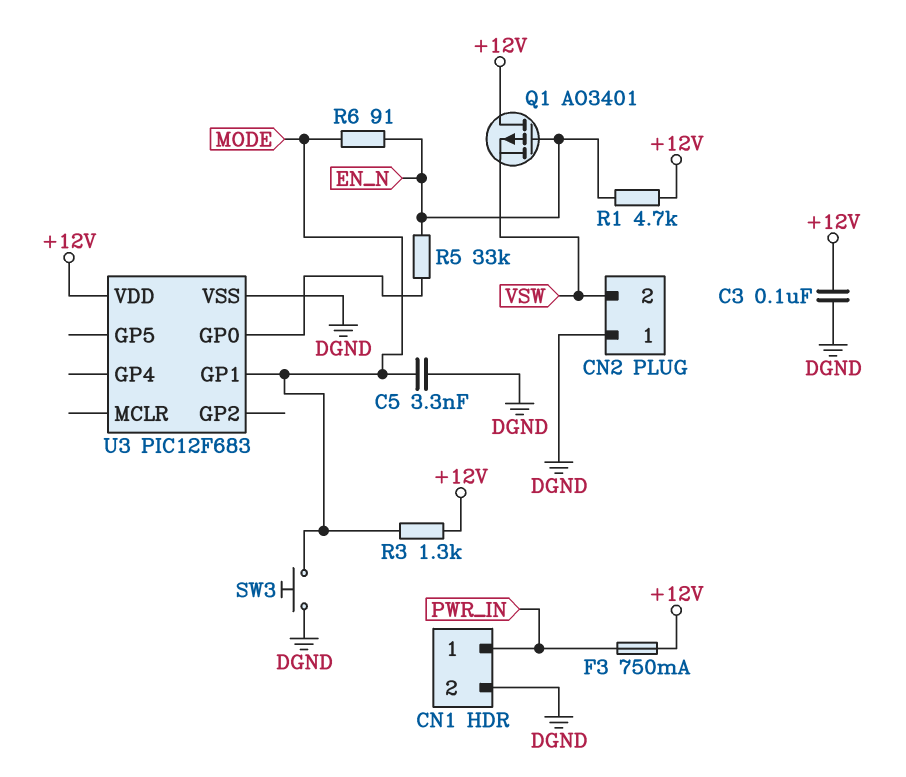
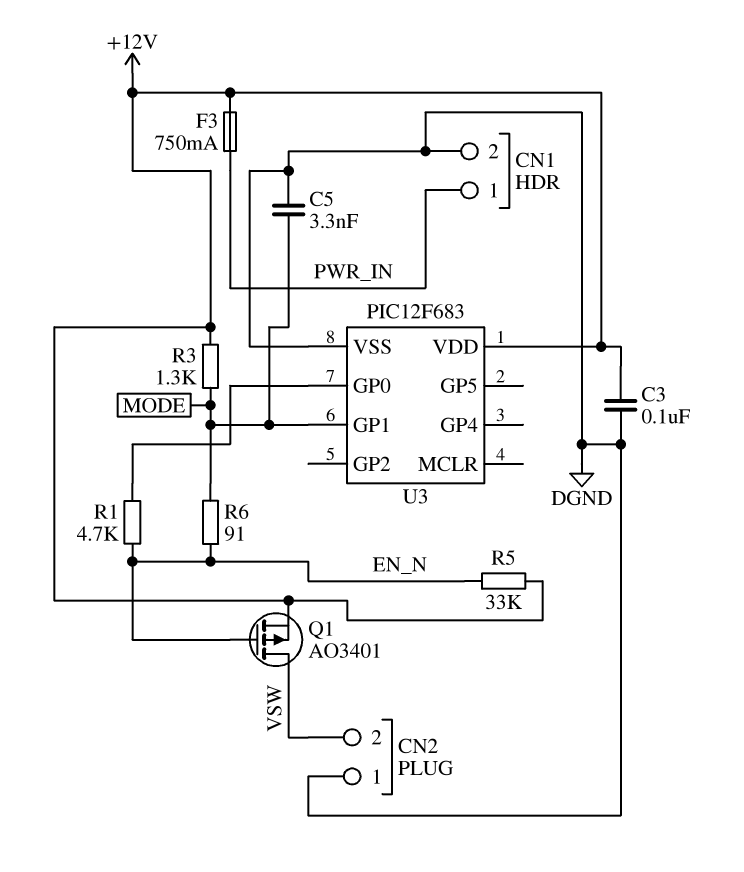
Q1: PMOS AO3401 (G EN_N, D +12V, S VSW) -> PMOS AO3401 (G EN_N, D VSW, S +12V)
R1: 4.7k (+12V, EN_N) -> 4.7k (EN_N, U3/GP0)
R5: 33k (EN_N, U3/GP0) -> 33k (+12V, EN_N)
SW3: button (DGND, MODE) -> none

